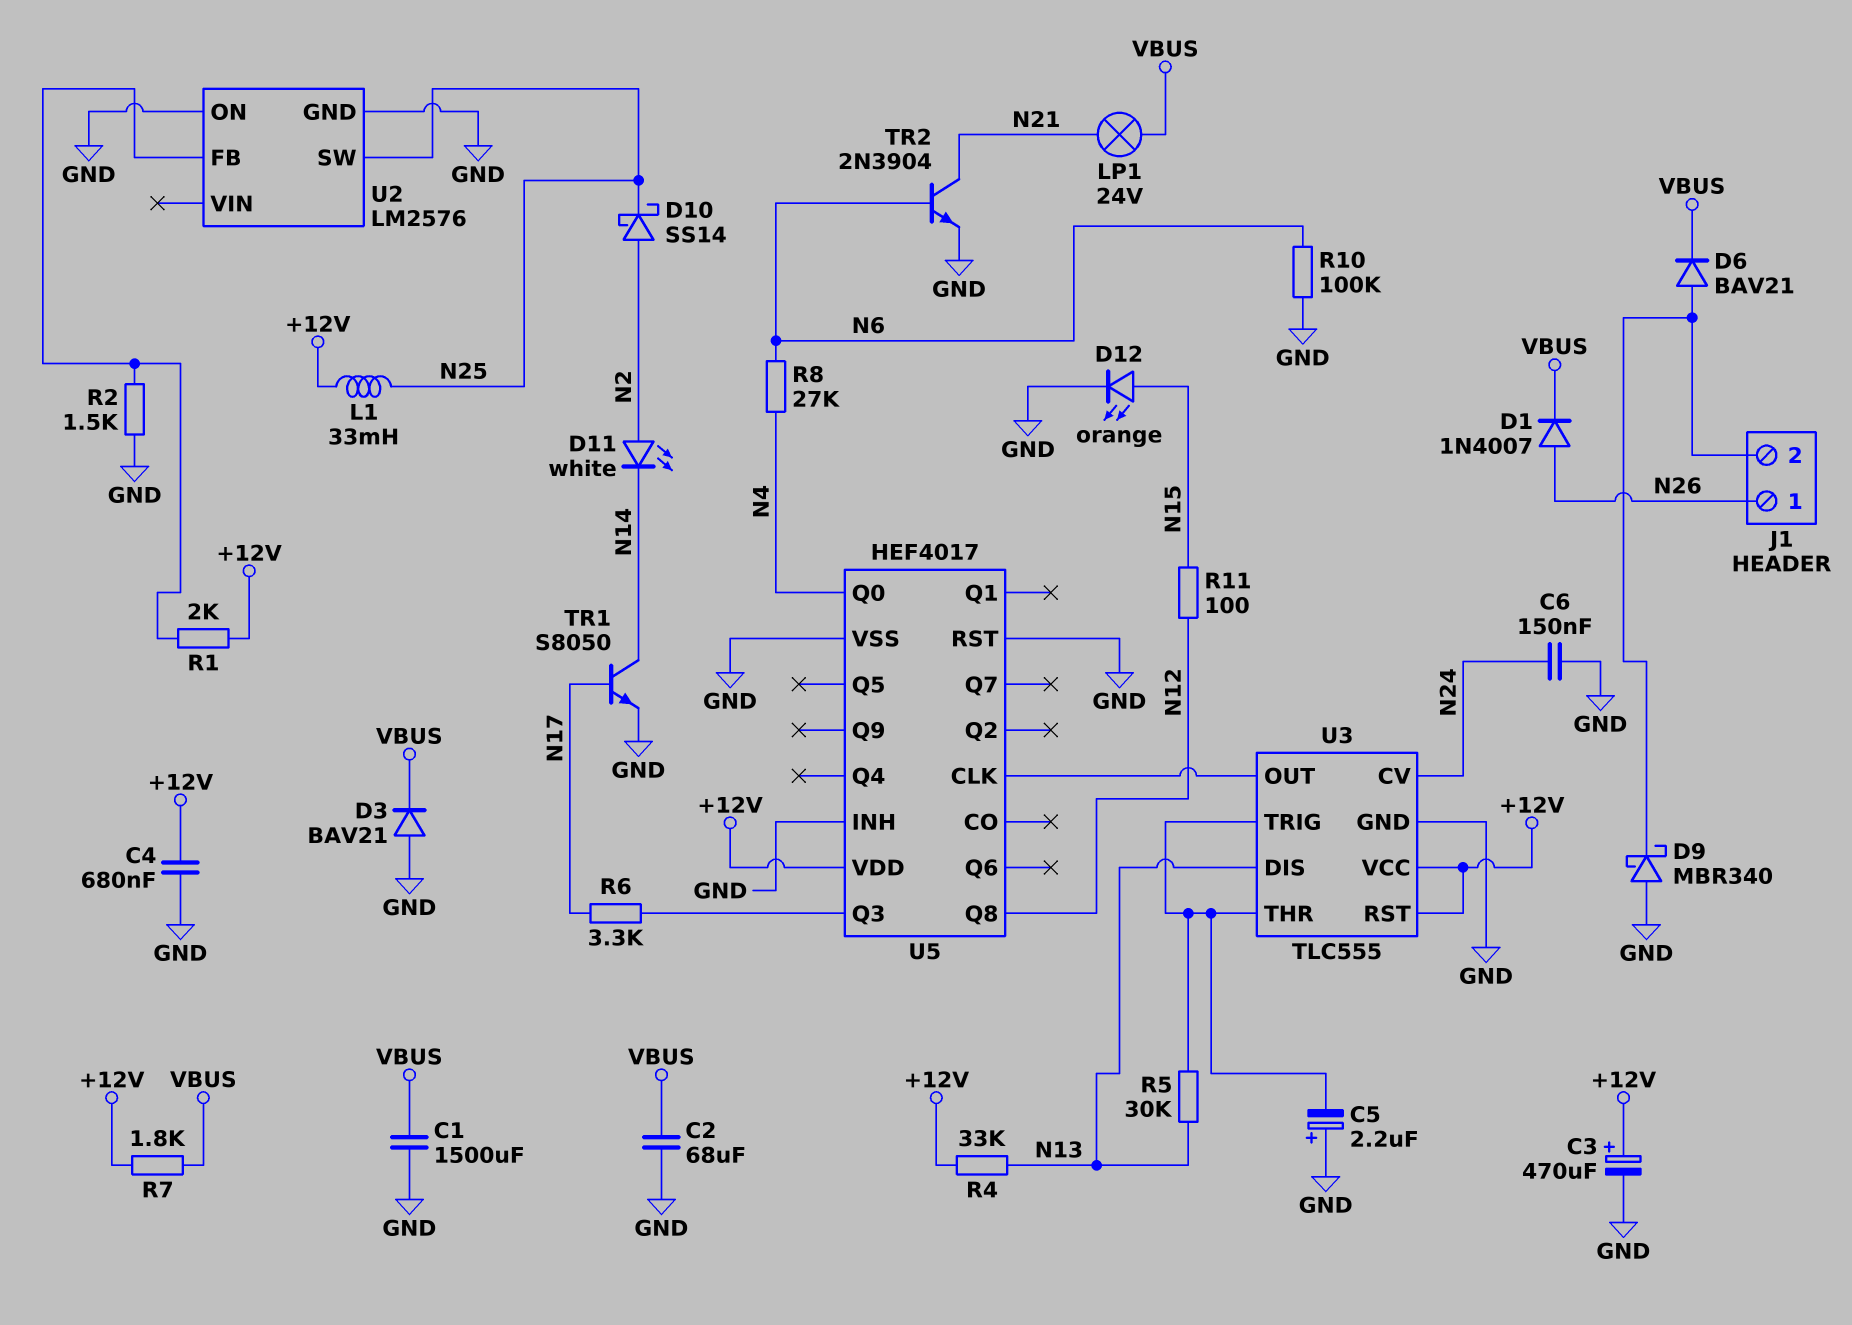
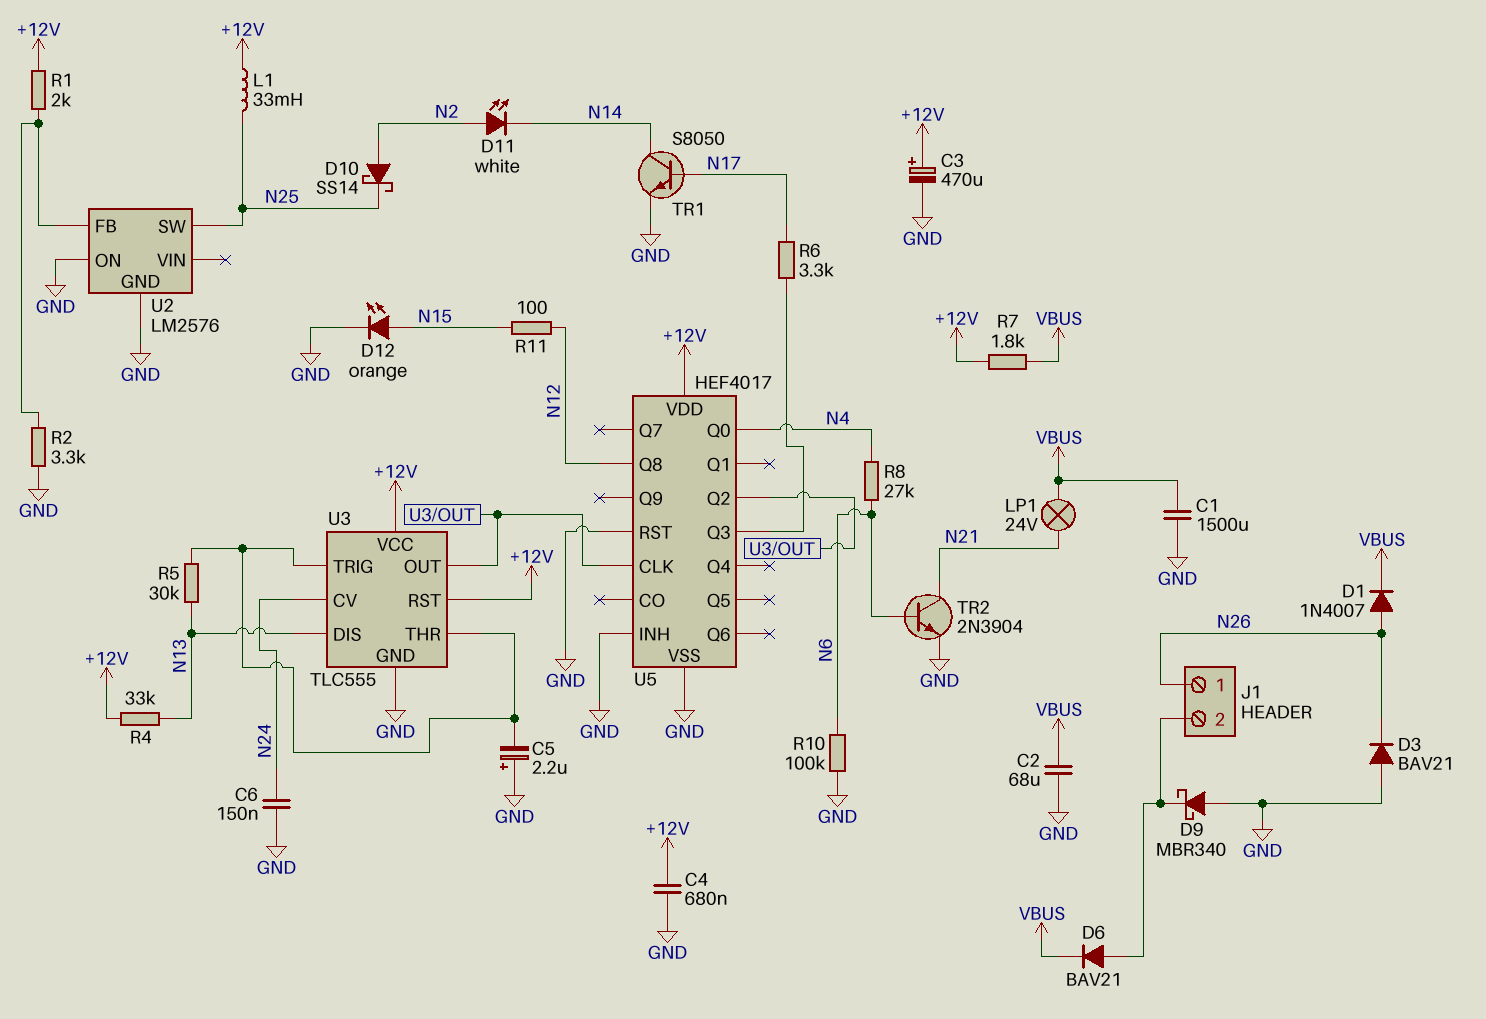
D3: diode BAV21 (A GND, K VBUS) -> diode BAV21 (A GND, K N26)
R2: 1.5k (GND, U2/FB) -> 3.3k (GND, U2/FB)
U5 pin Q2: none -> U3/OUT

